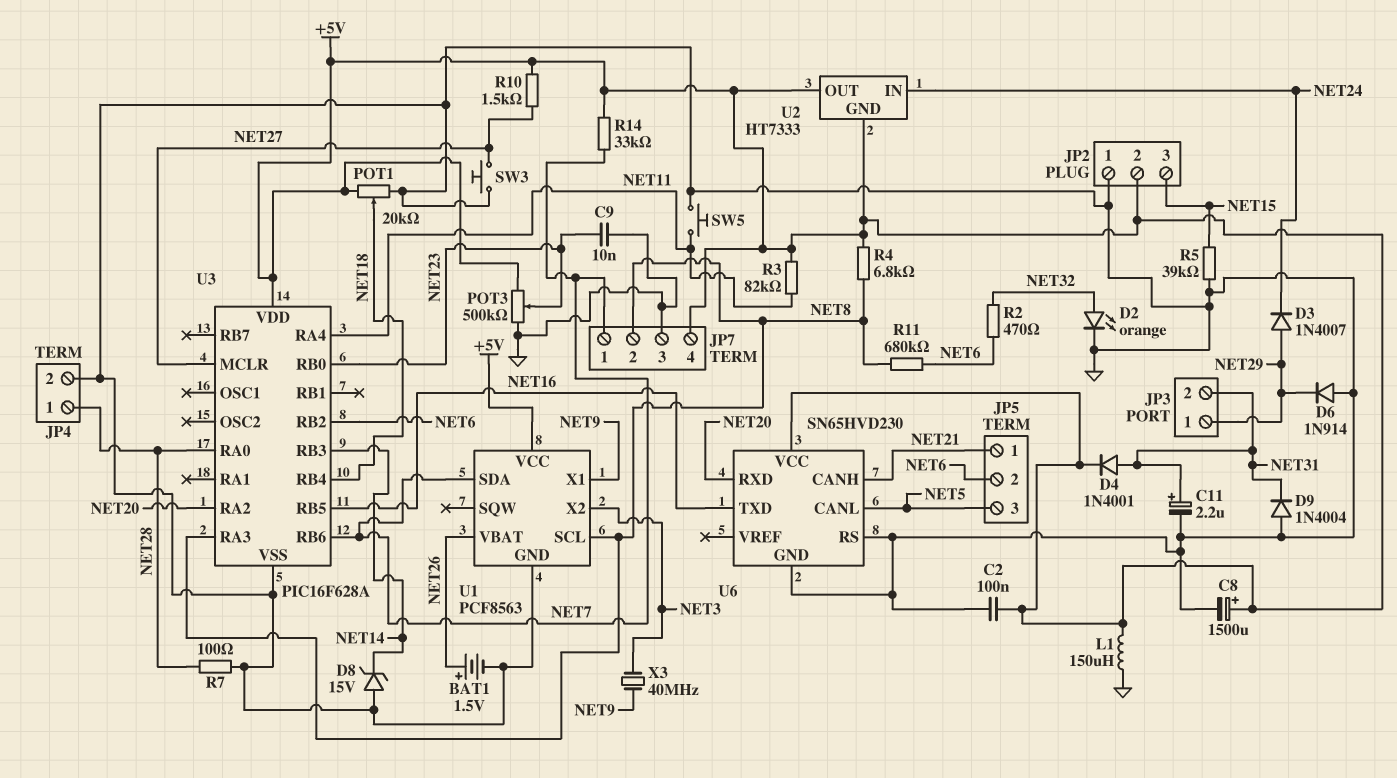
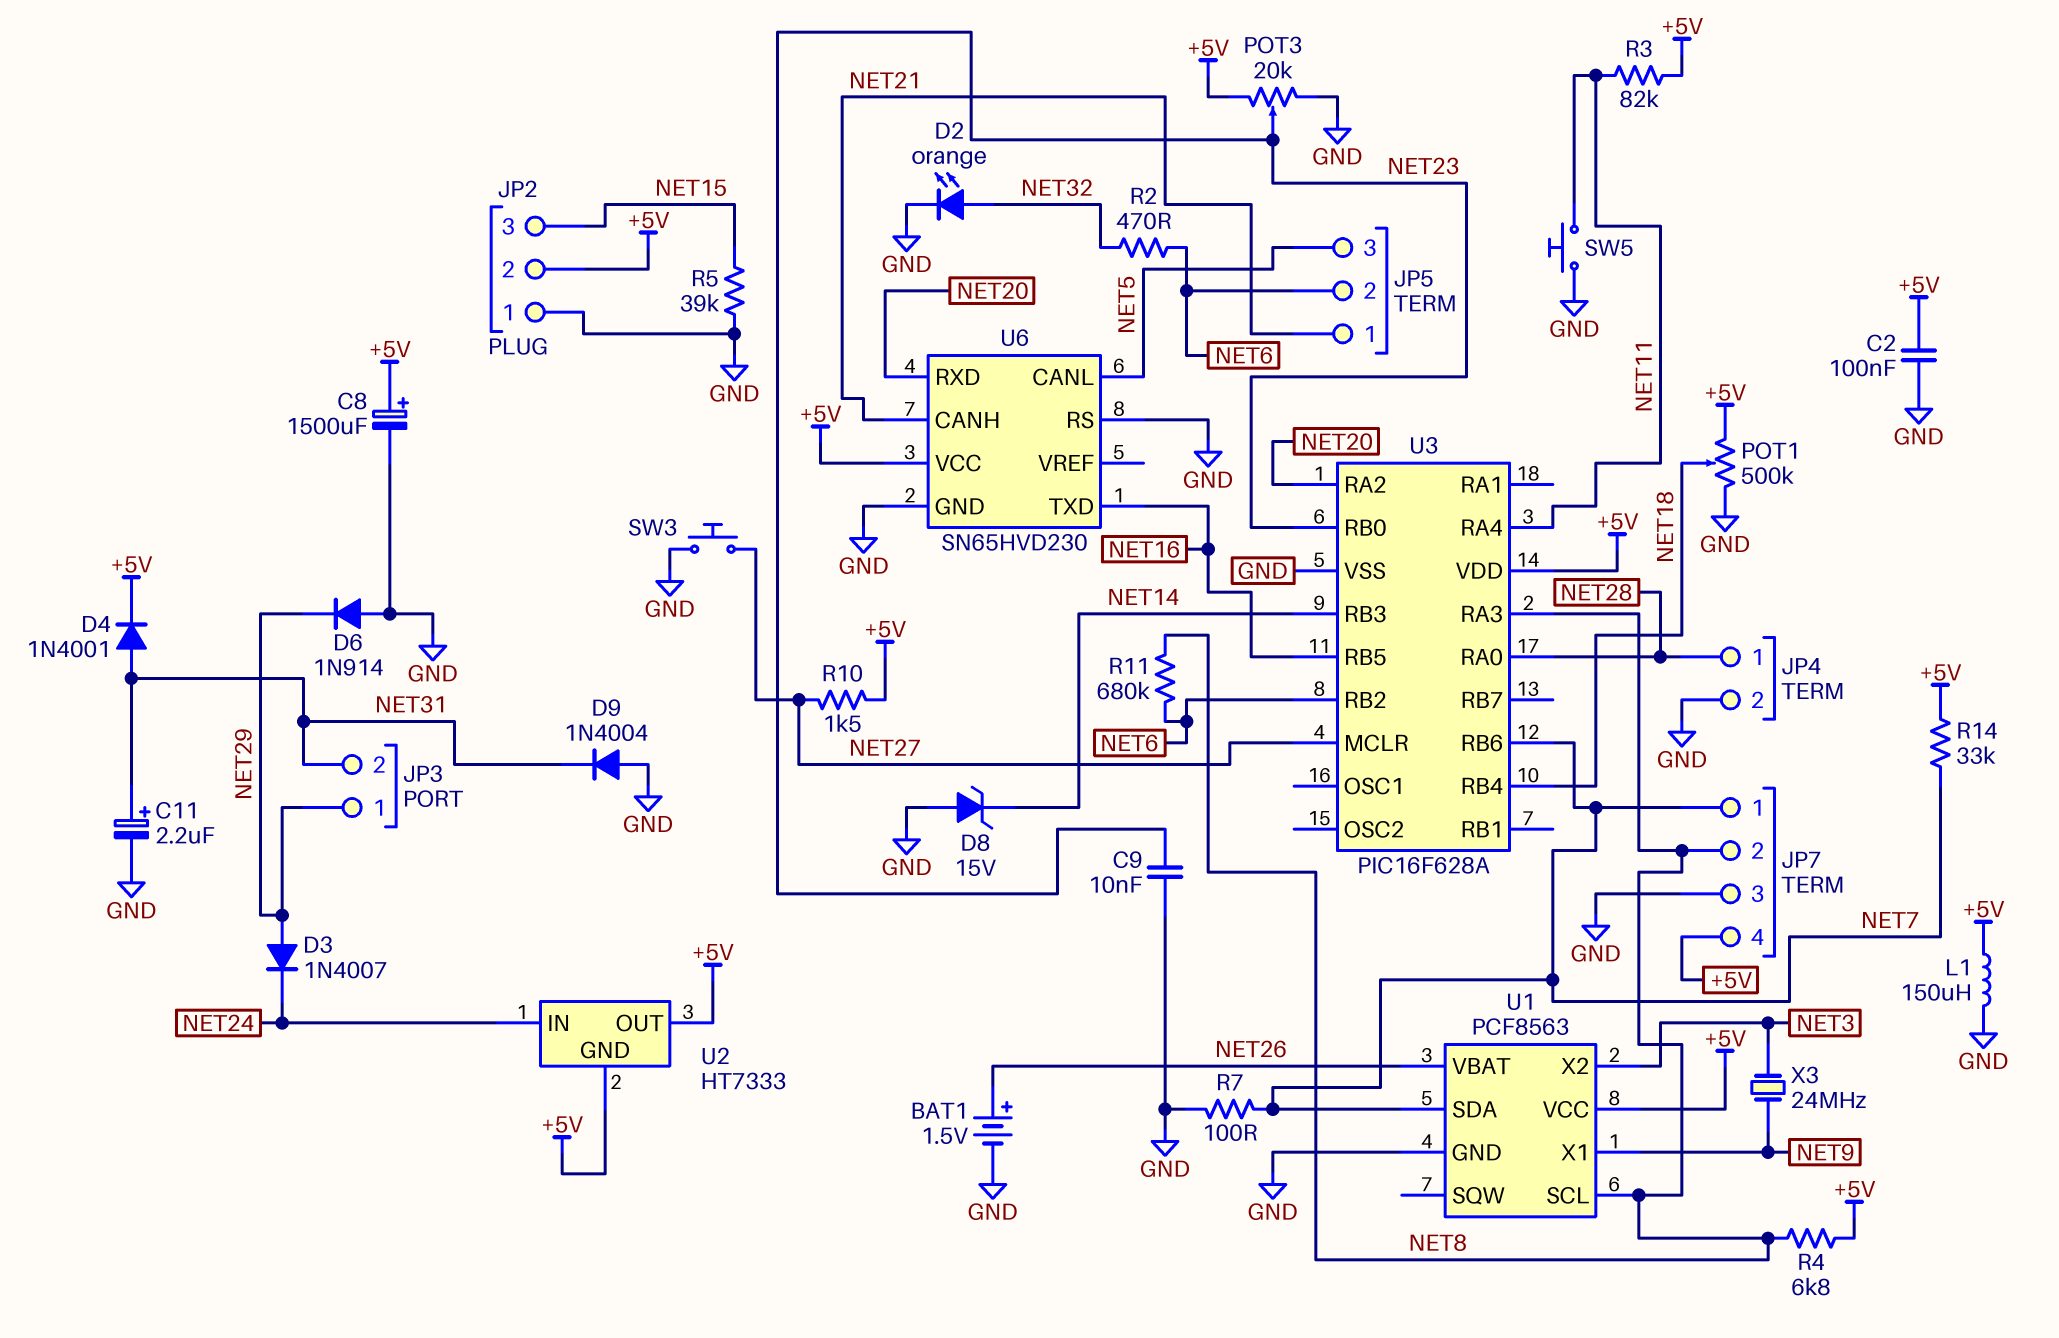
POT1: 20k (+5V, GND, wiper NET18) -> 500k (+5V, GND, wiper NET18)
POT3: 500k (+5V, GND, wiper NET23) -> 20k (+5V, GND, wiper NET23)
R7: 100 (GND, NET28) -> 100 (GND, NET7)
X3: 40MHz (NET3, NET9) -> 24MHz (NET3, NET9)

